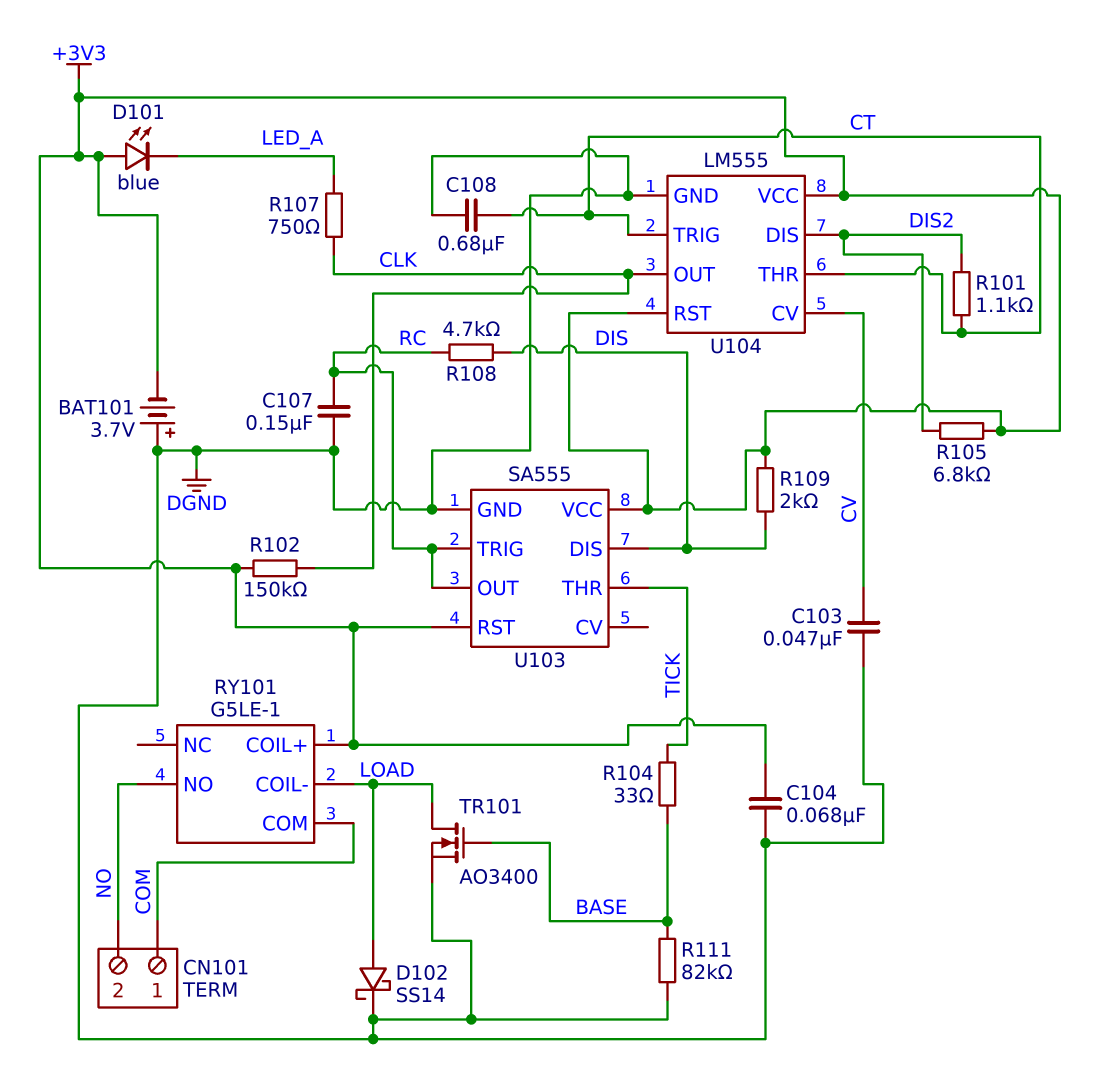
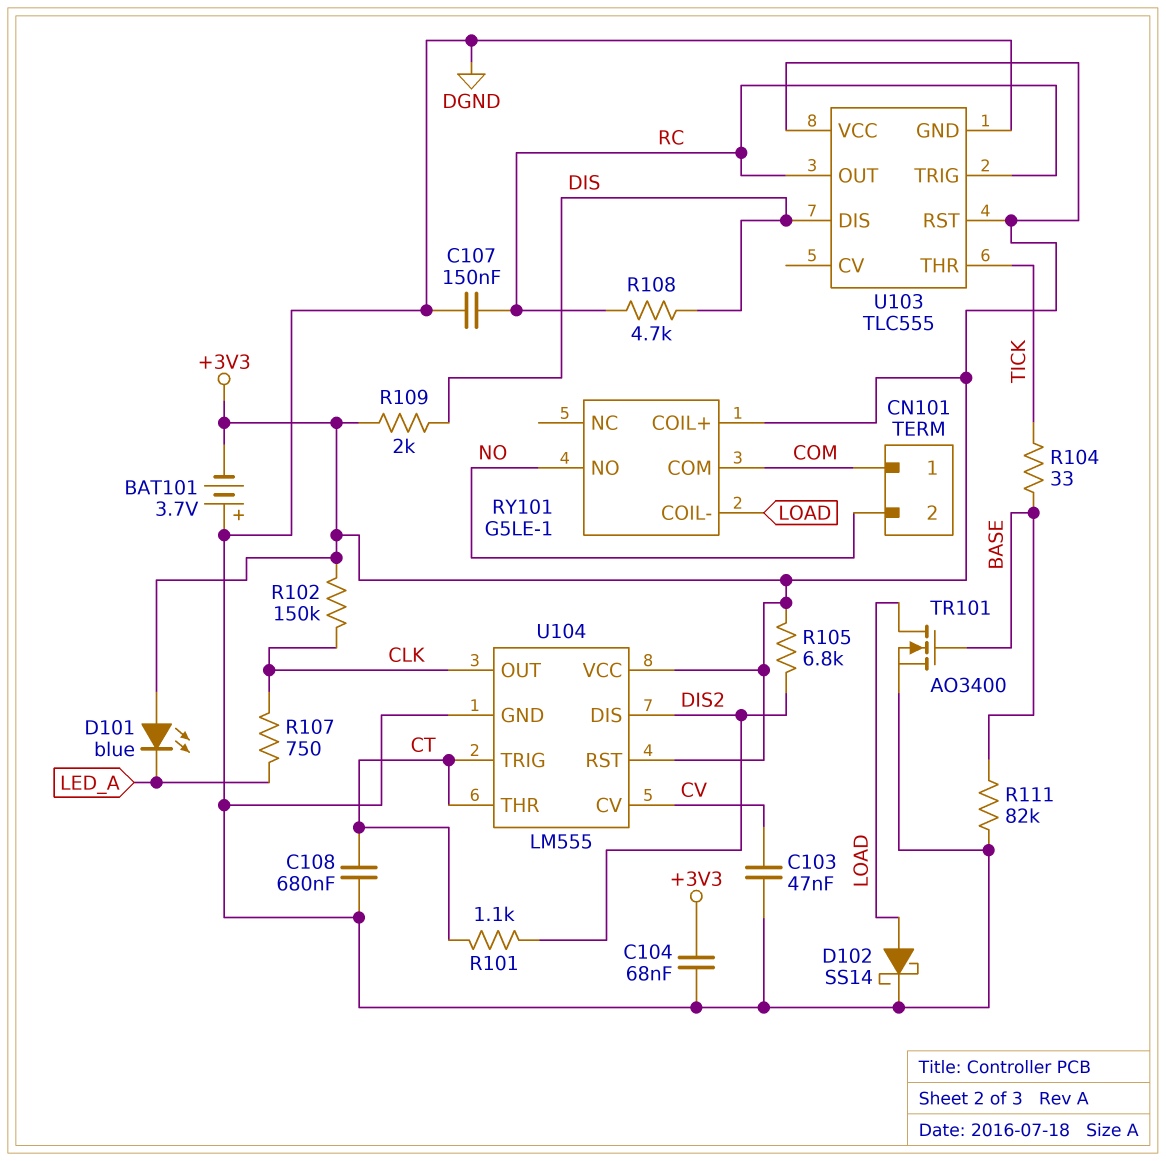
U103: SA555 -> TLC555

